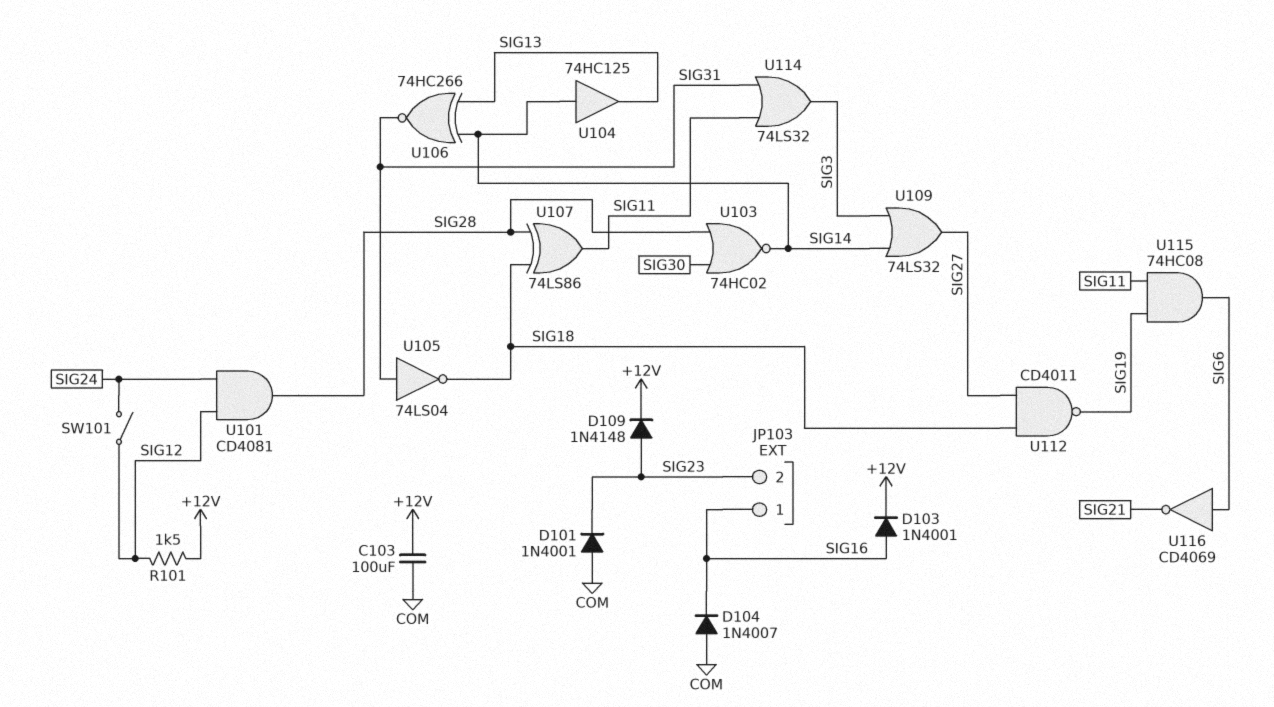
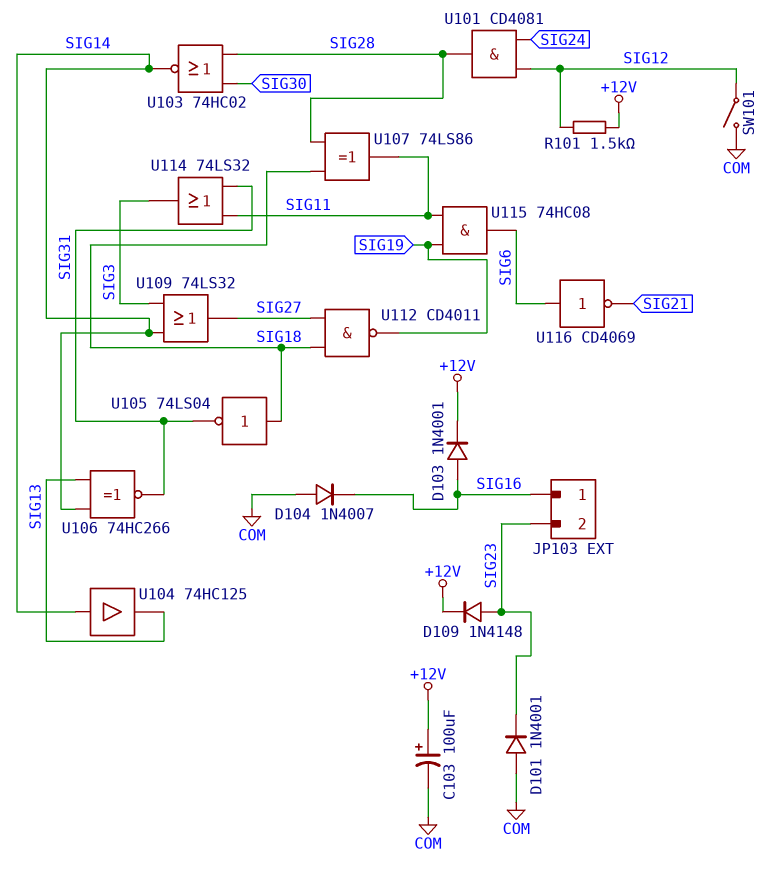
C103: 100uF (+12V, COM) -> 100uF (plus +12V, minus COM)
SW101: switch (SIG12, SIG24) -> switch (COM, SIG12)
U105: NOT 74LS04 (in SIG31, out SIG18) -> NOT 74LS04 (in SIG18, out SIG31)

